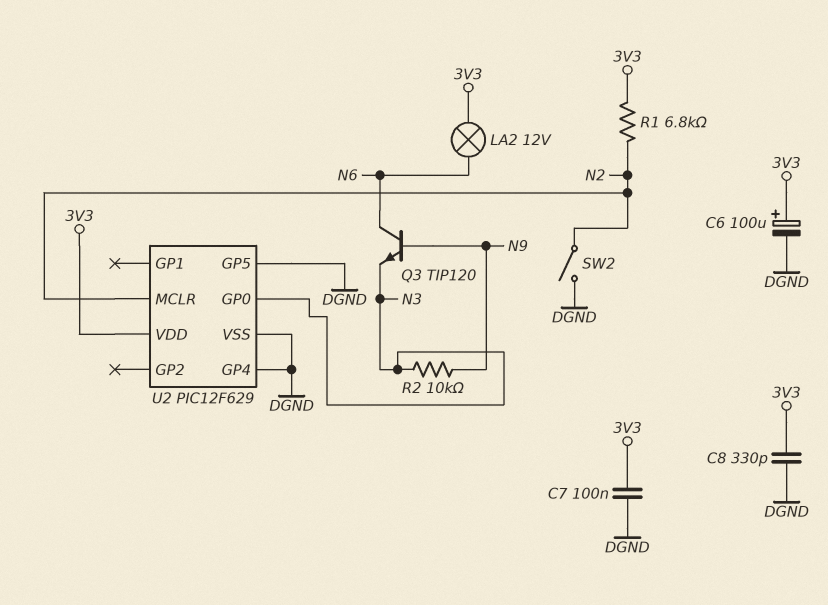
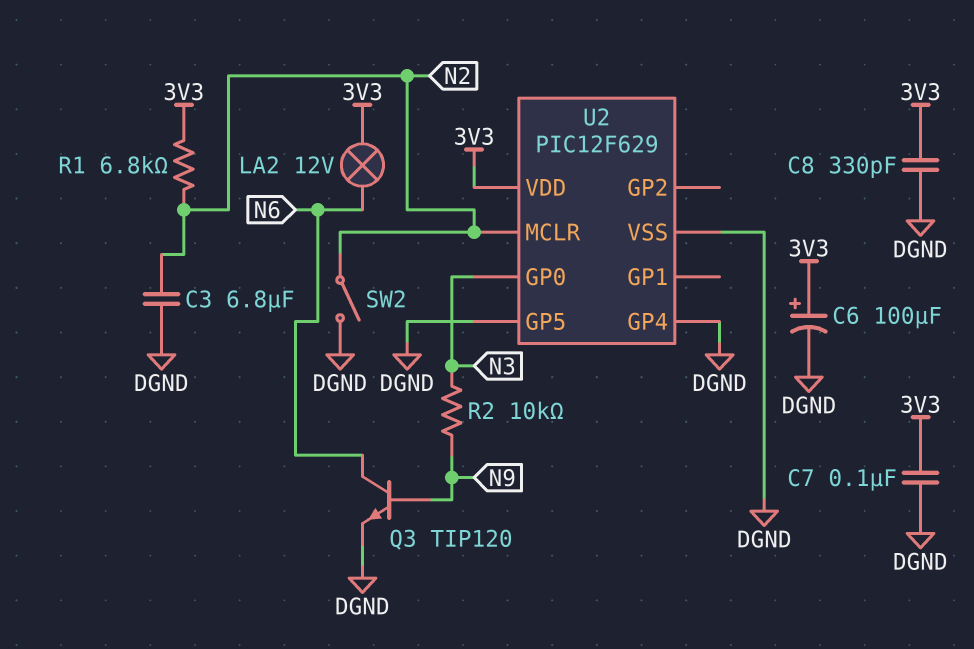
C3: none -> 6.8uF (DGND, N2)
Q3: NPN TIP120 (B N9, C N6, E N3) -> NPN TIP120 (B N9, C N6, E DGND)

